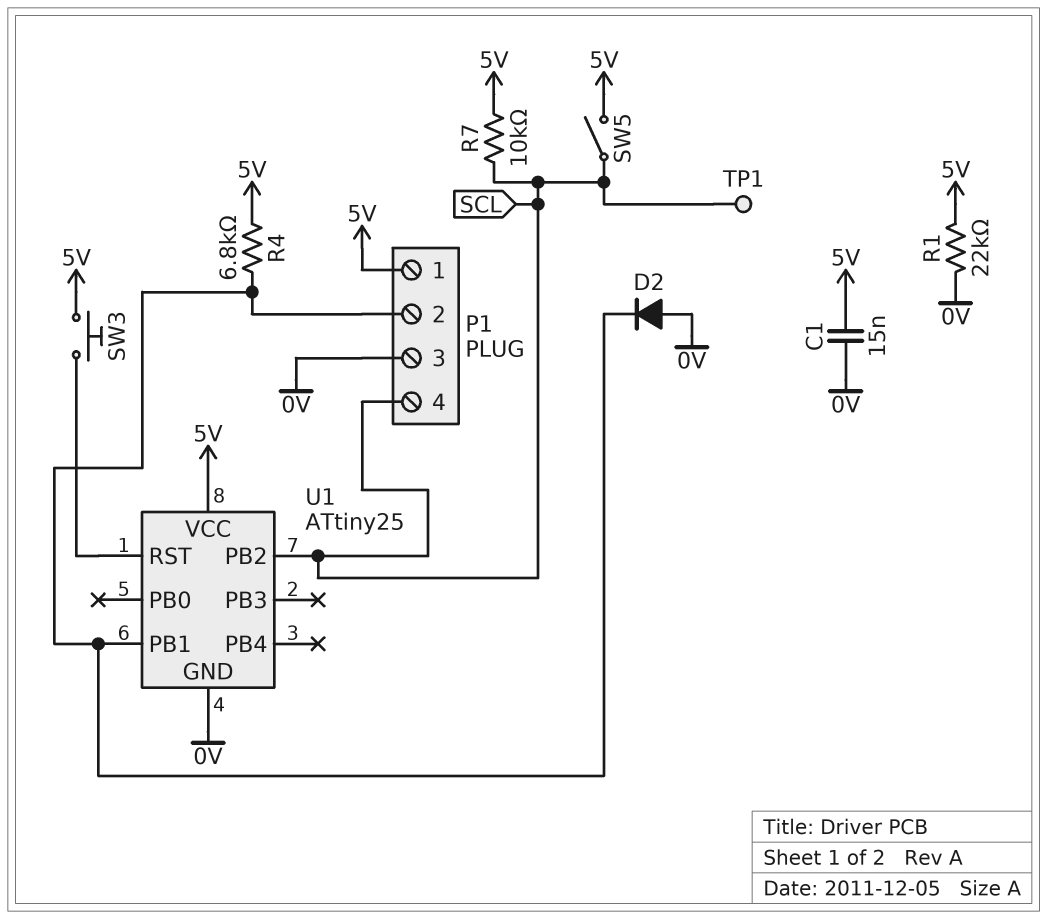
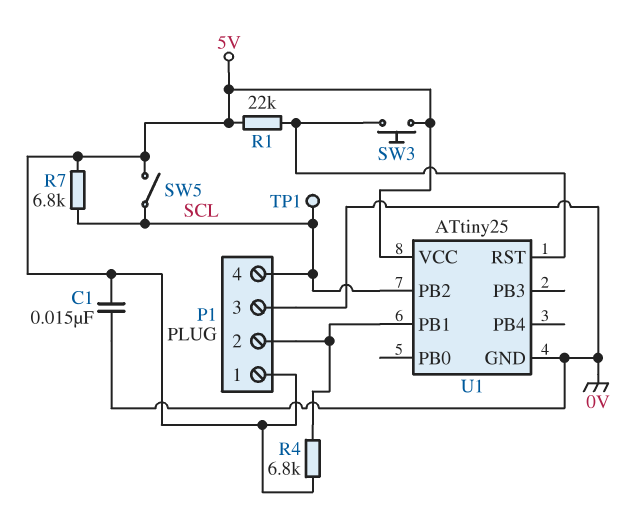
D2: diode (A 0V, K P1/2) -> none
R1: 22k (0V, 5V) -> 22k (5V, U1/RST)
R7: 10k (5V, SCL) -> 6.8k (5V, SCL)

